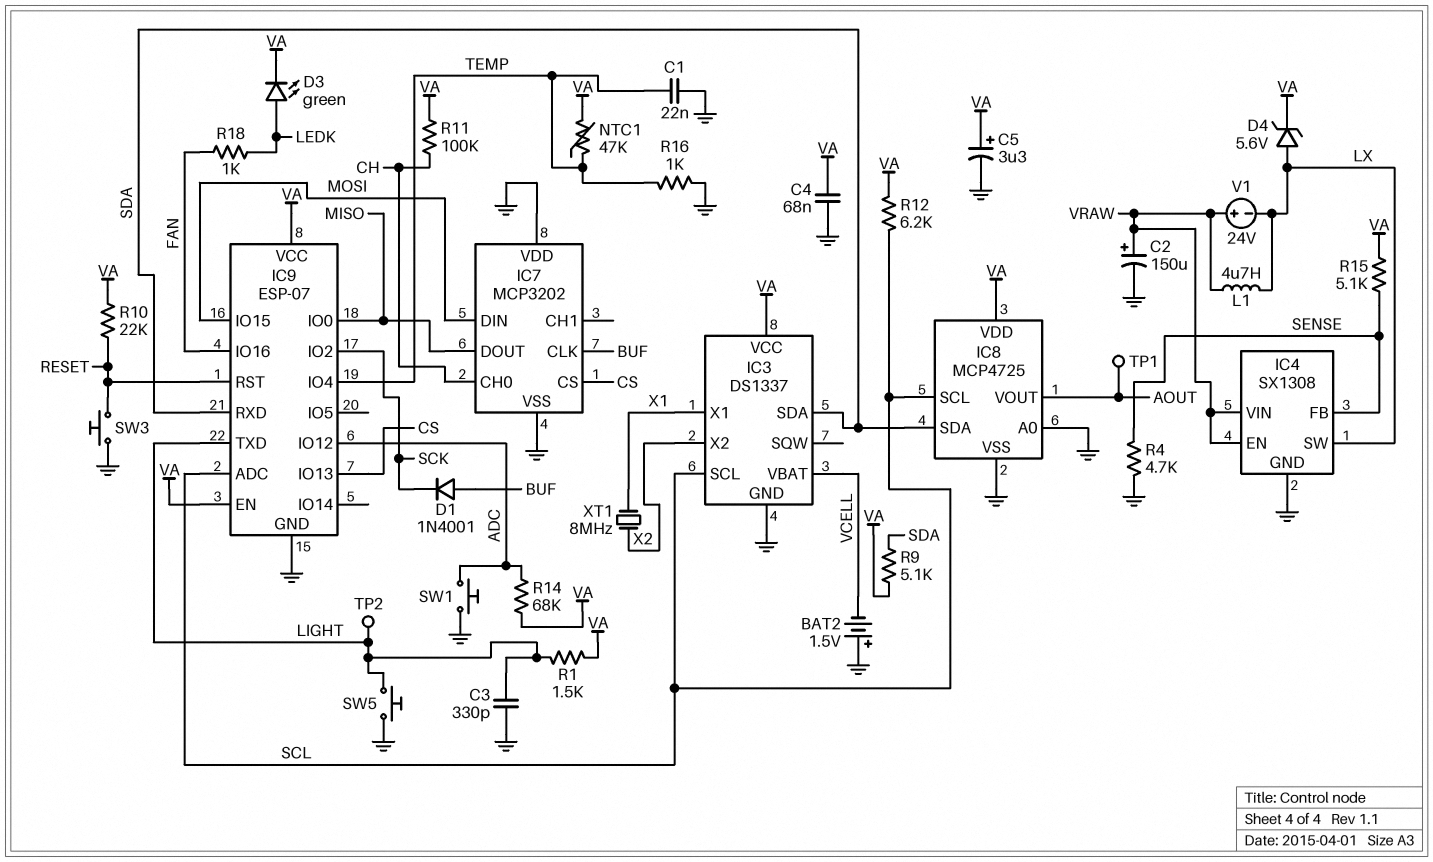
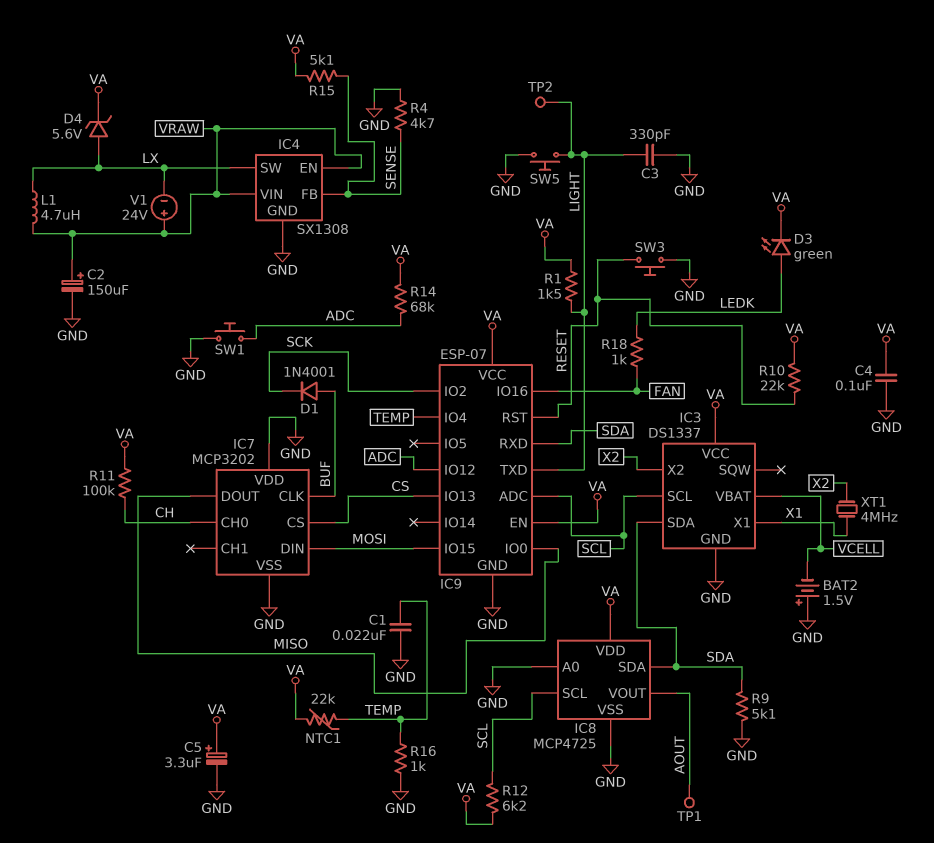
C4: 68nF (GND, VA) -> 100nF (GND, VA)
NTC1: 47k (TEMP, VA) -> 22k (TEMP, VA)
R9: 5.1k (SDA, VA) -> 5.1k (GND, SDA)
XT1: 8MHz (X1, X2) -> 4MHz (X1, X2)

